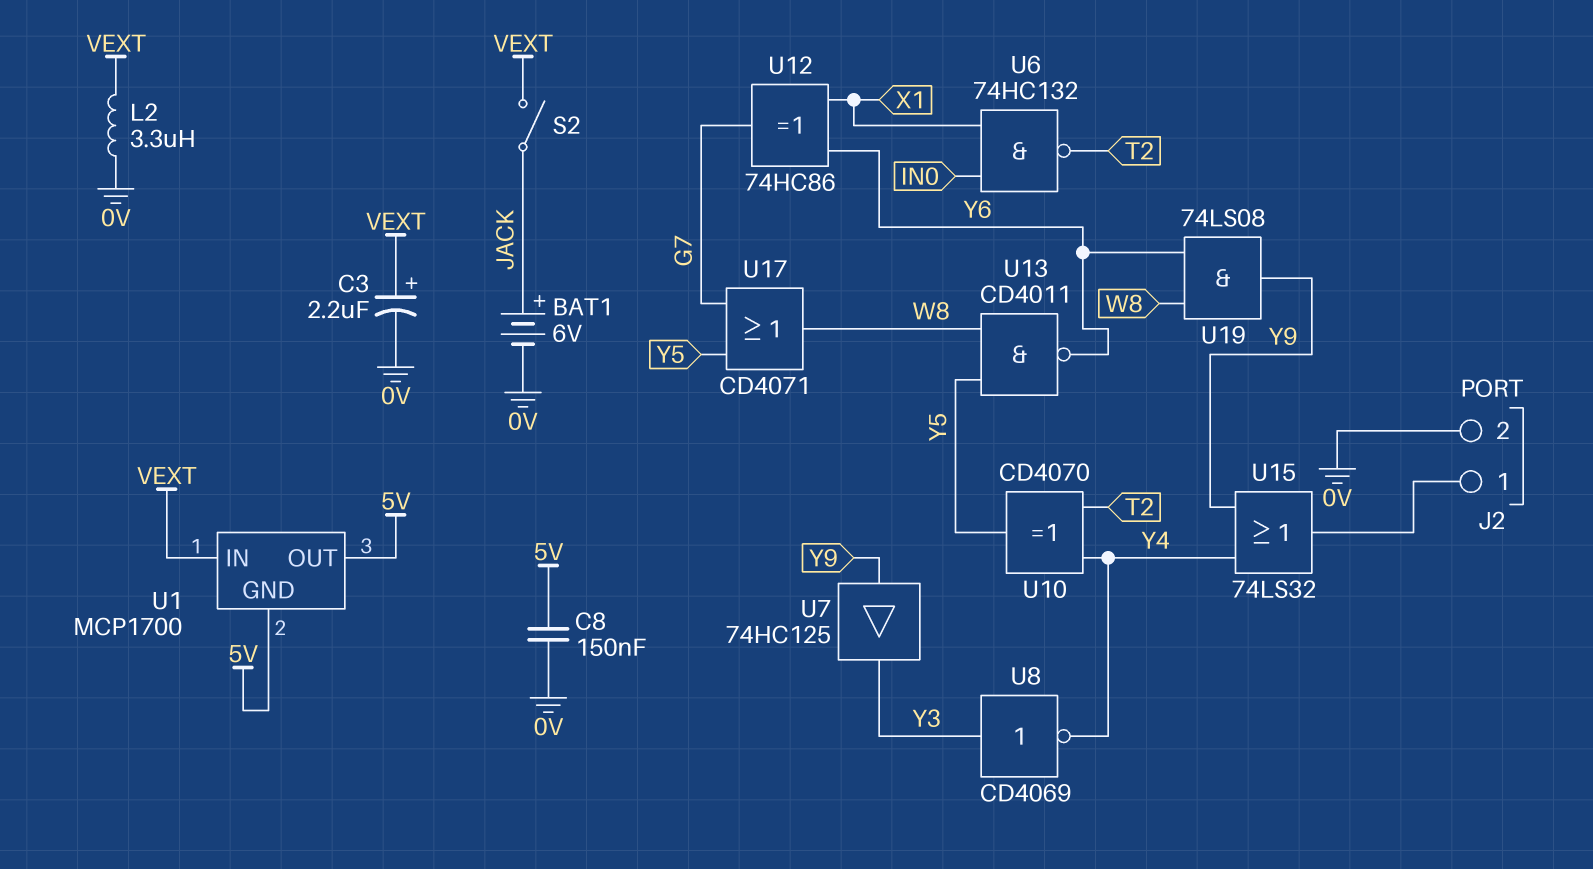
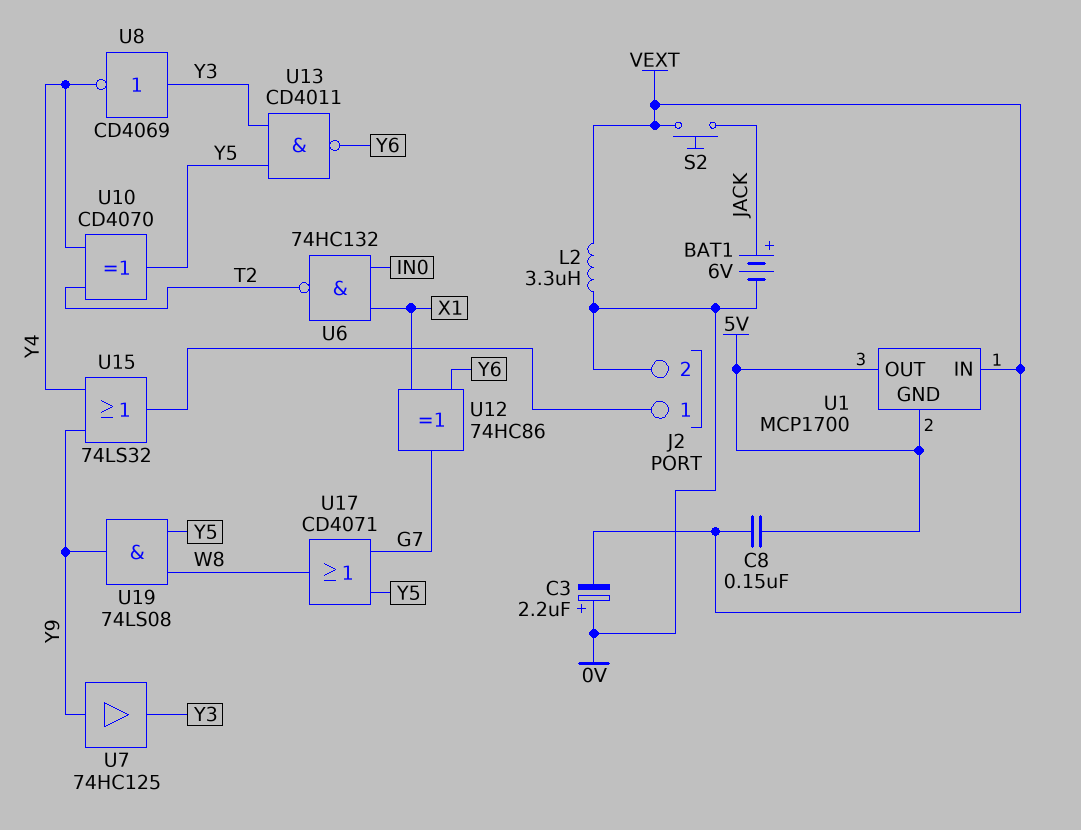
C3: 2.2uF (plus VEXT, minus 0V) -> 2.2uF (plus 0V, minus VEXT)
C8: 150nF (0V, 5V) -> 150nF (5V, VEXT)
S2: switch (JACK, VEXT) -> button (JACK, VEXT)
U13: NAND CD4011 (in W8, in Y5, out Y6) -> NAND CD4011 (in Y3, in Y5, out Y6)
U19: AND 74LS08 (in W8, in Y6, out Y9) -> AND 74LS08 (in W8, in Y5, out Y9)

